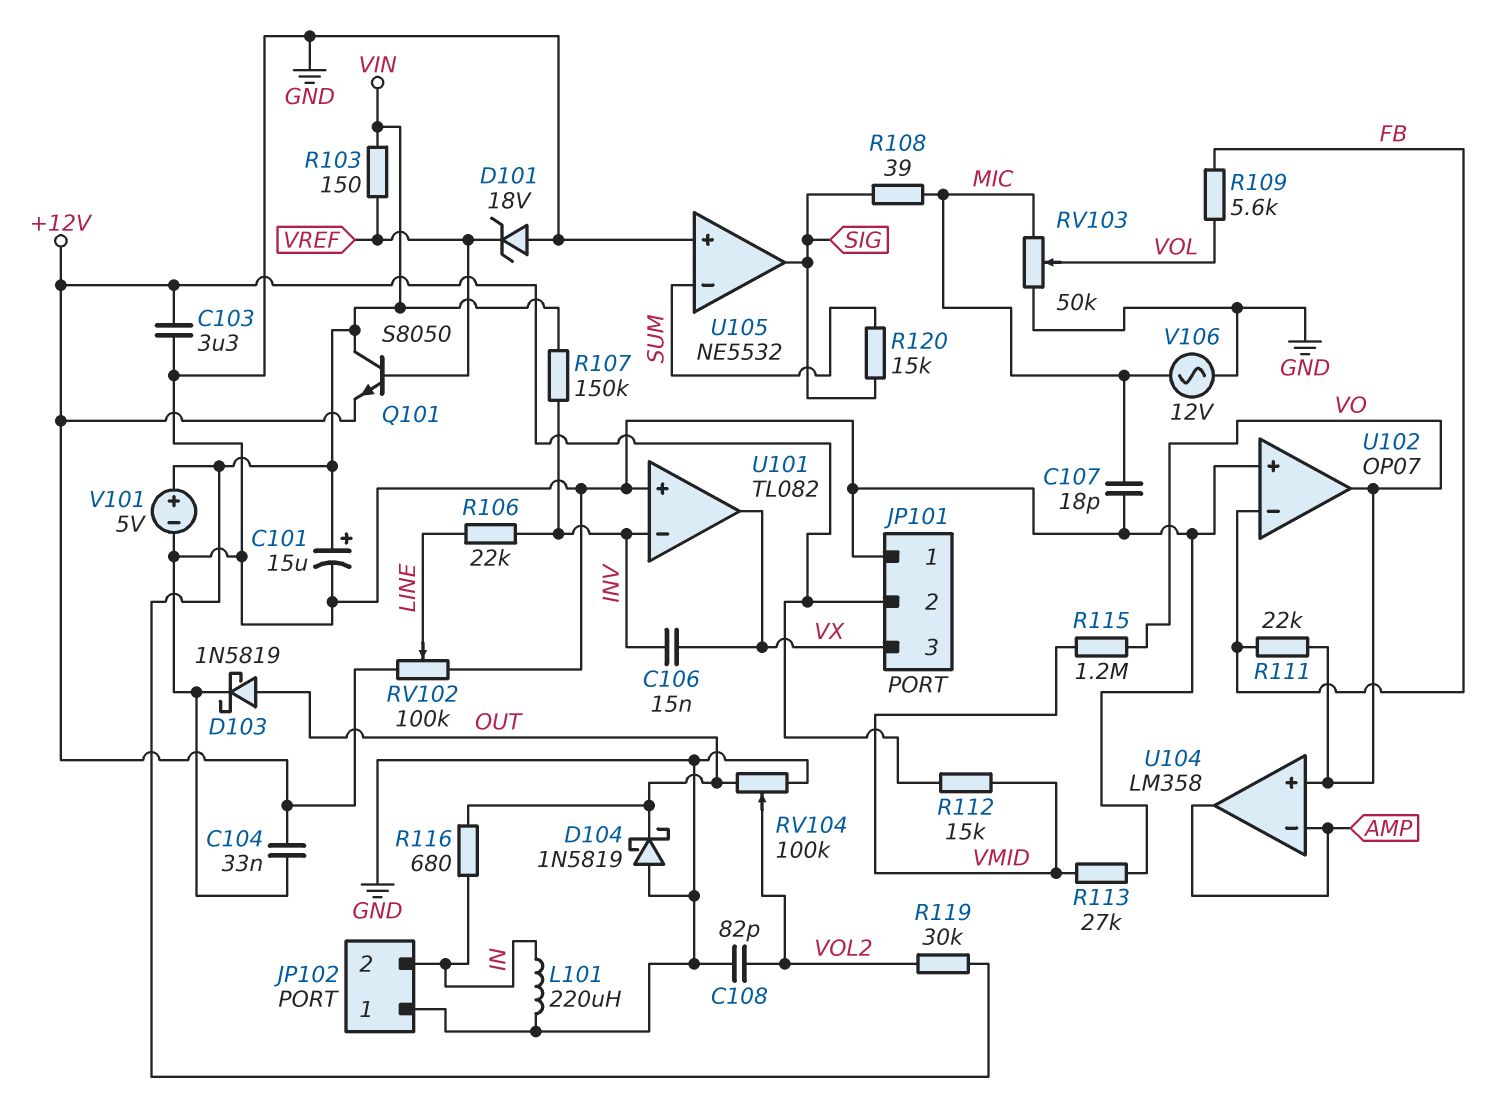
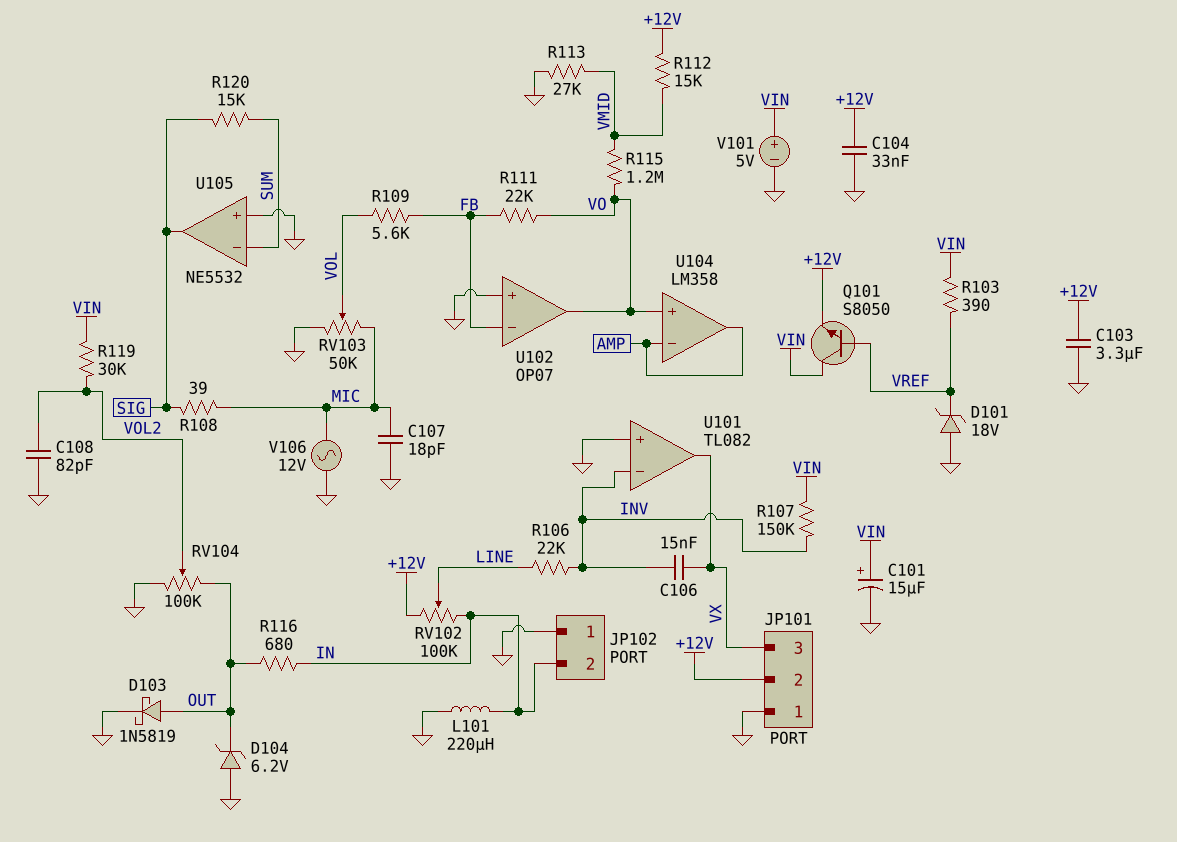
D104: schottky 1N5819 (A GND, K OUT) -> zener 6.2V (A GND, K OUT)
R103: 150 (VIN, VREF) -> 390 (VIN, VREF)
RV102: 100k (+12V, GND, wiper LINE) -> 100k (+12V, IN, wiper LINE)

